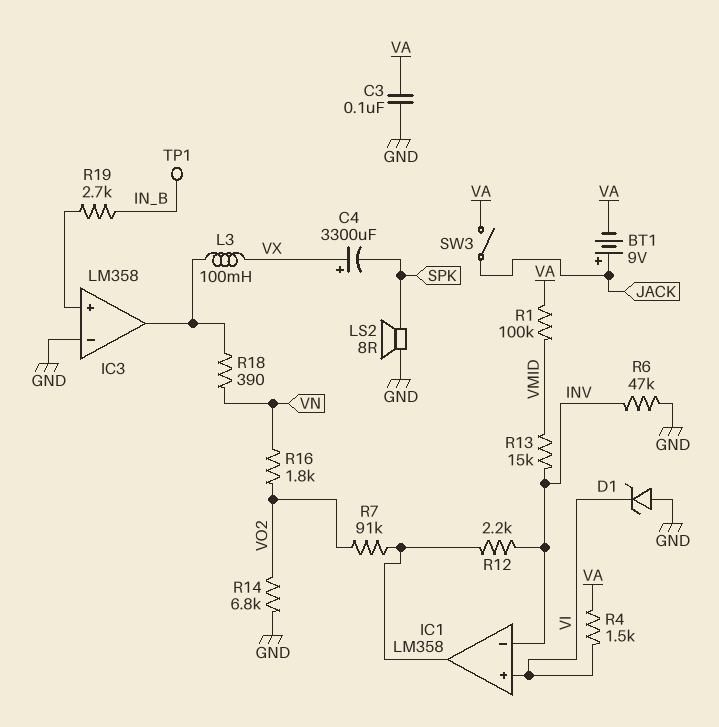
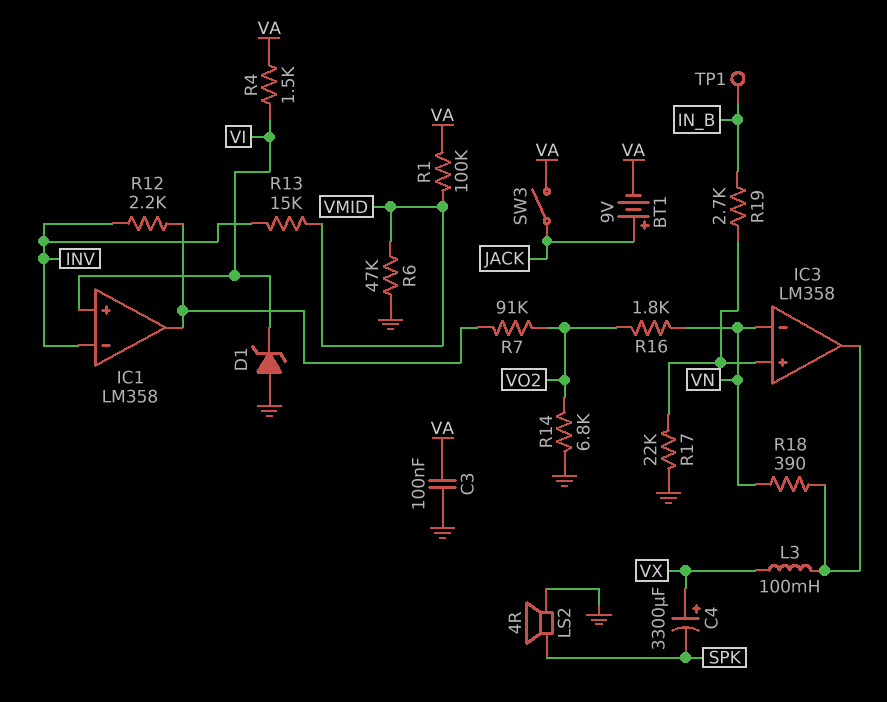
IC3 pin in-: GND -> VN
LS2: speaker 8R (GND, SPK) -> speaker 4R (GND, SPK)
R6: 47k (GND, INV) -> 47k (GND, VMID)
R17: none -> 22k (GND, IC3/in+)

